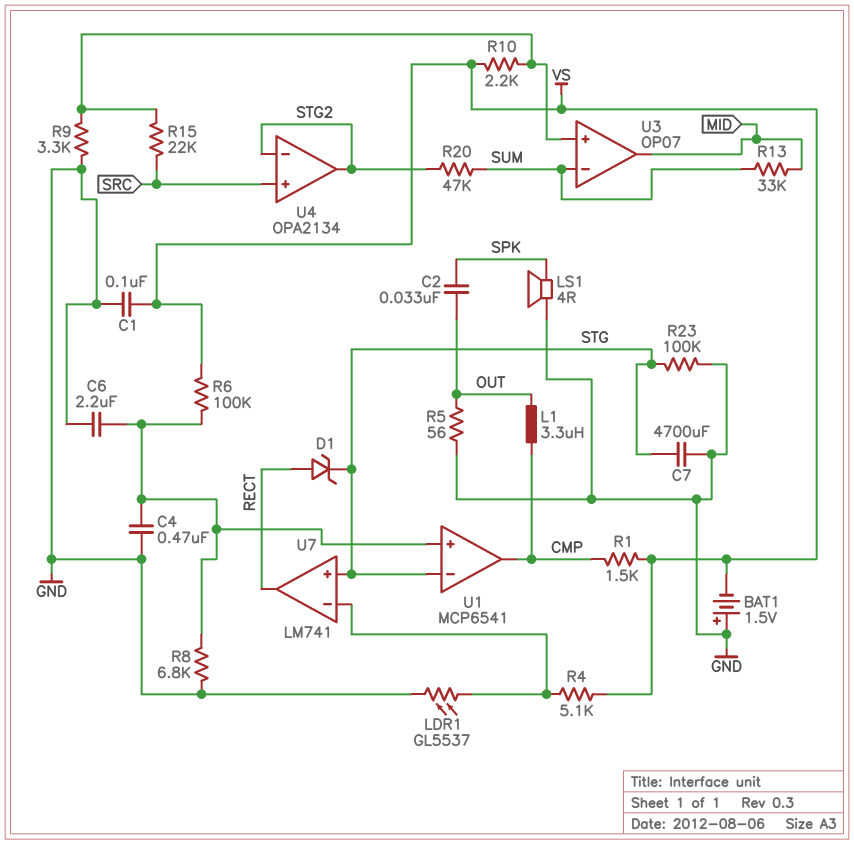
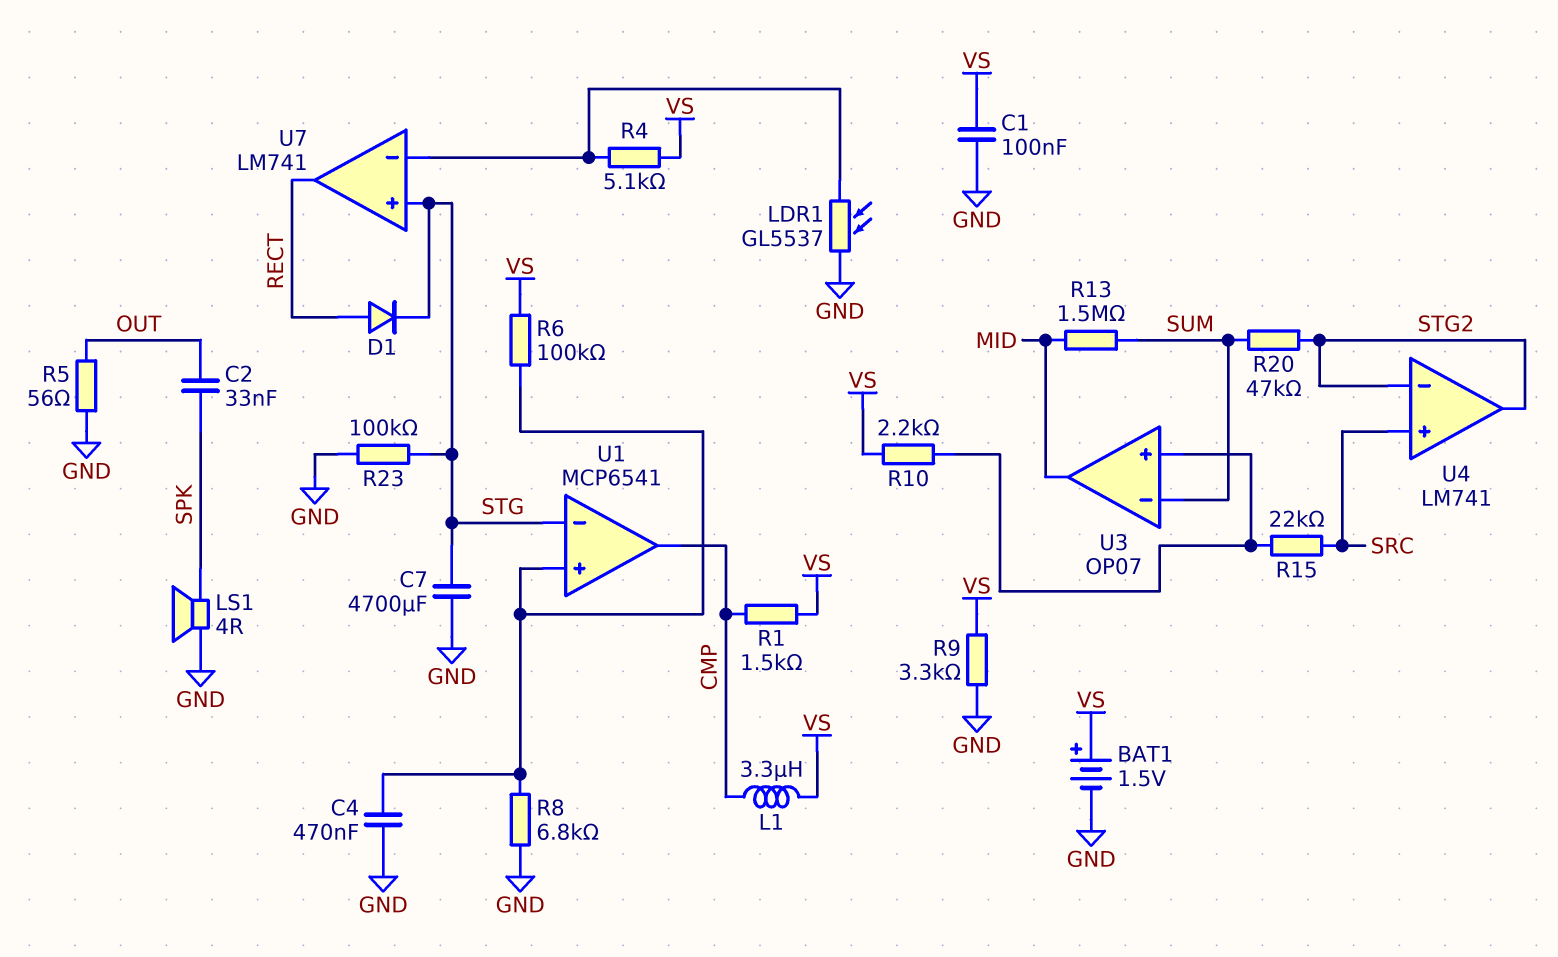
BAT1: 1.5V (plus GND, minus VS) -> 1.5V (plus VS, minus GND)
C6: 2.2uF (GND, U1/in+) -> none
D1: zener (A RECT, K STG) -> diode (A RECT, K STG)
L1: 3.3uH (CMP, OUT) -> 3.3uH (CMP, VS)
R9: 3.3k (GND, U3/in+) -> 3.3k (GND, VS)
R13: 33k (MID, SUM) -> 1.5M (MID, SUM)
U4: OPA2134 -> LM741

